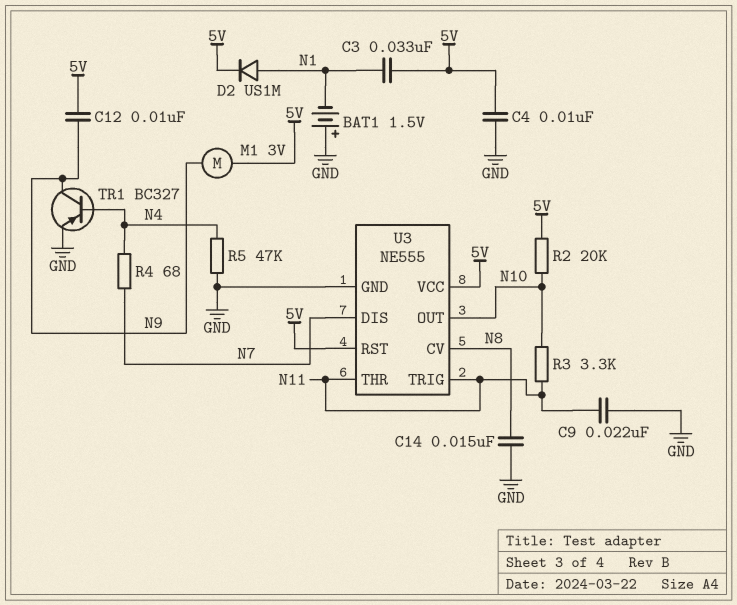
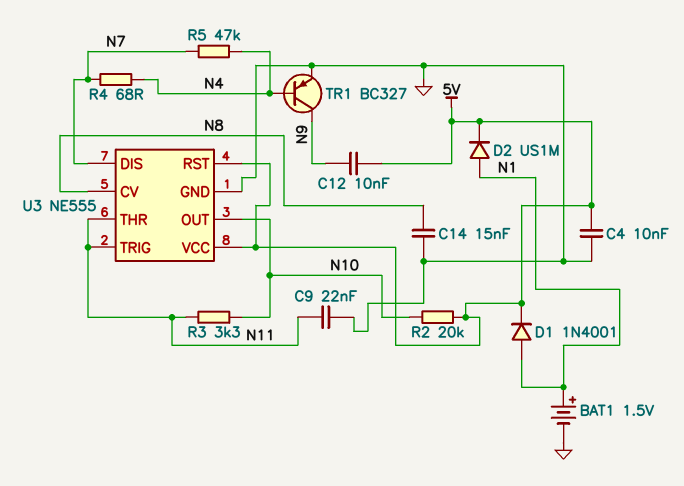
BAT1: 1.5V (plus GND, minus N1) -> 1.5V (plus N1, minus GND)
C3: 33nF (5V, N1) -> none
D1: none -> diode 1N4001 (A N1, K 5V)
M1: motor 3V (5V, N9) -> none
R5: 47k (GND, N4) -> 47k (N4, N7)

